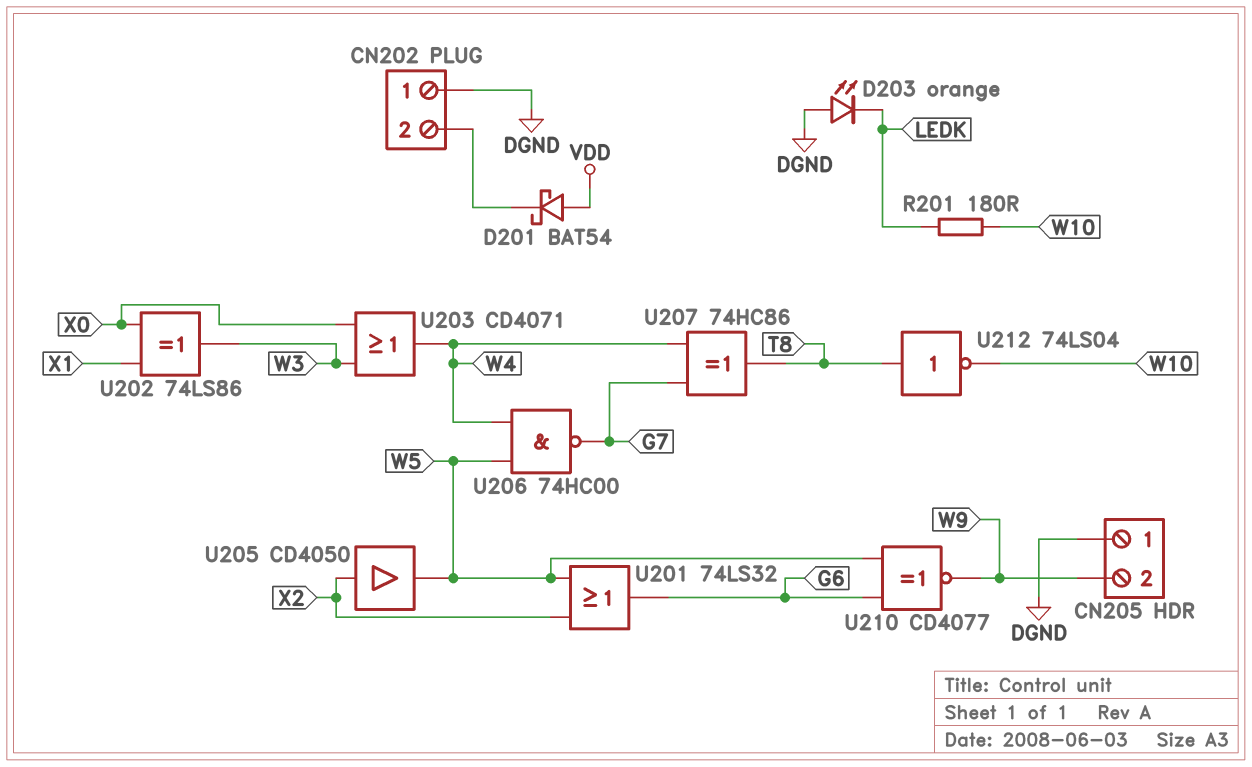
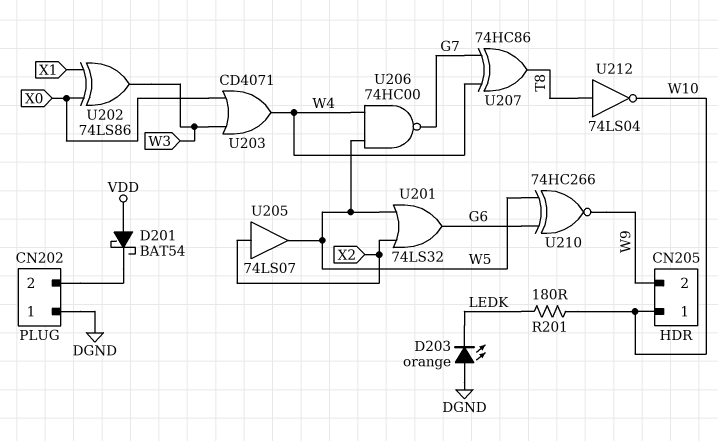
CN205 pin 1: DGND -> W10
U205: buffer CD4050 (in X2, out W5) -> buffer 74LS07 (in X2, out W5)
U210: XNOR CD4077 (in G6, in W5, out W9) -> XNOR 74HC266 (in G6, in W5, out W9)

